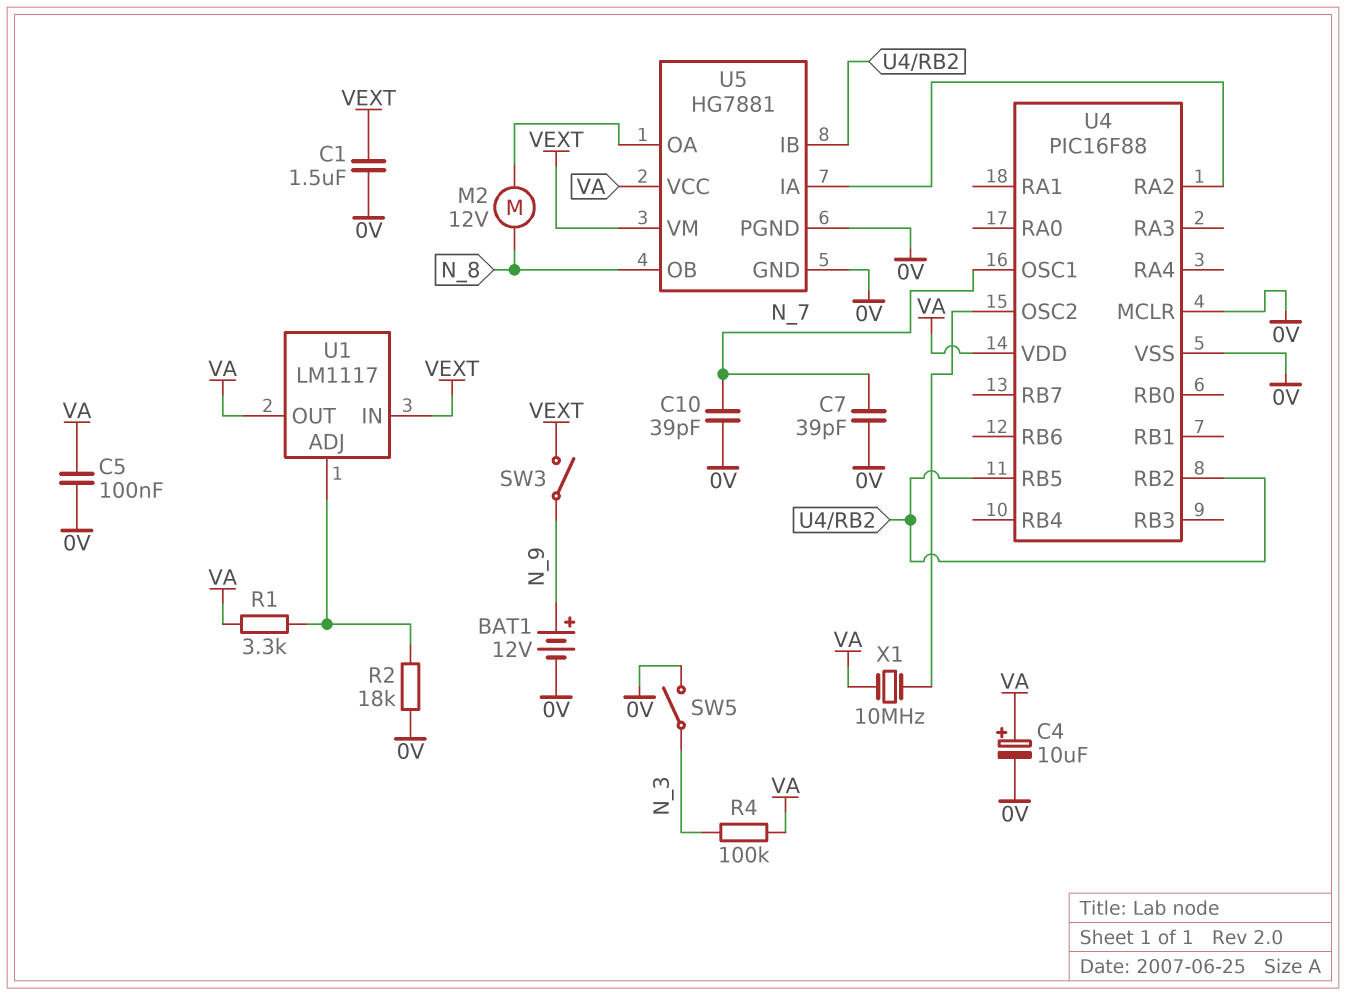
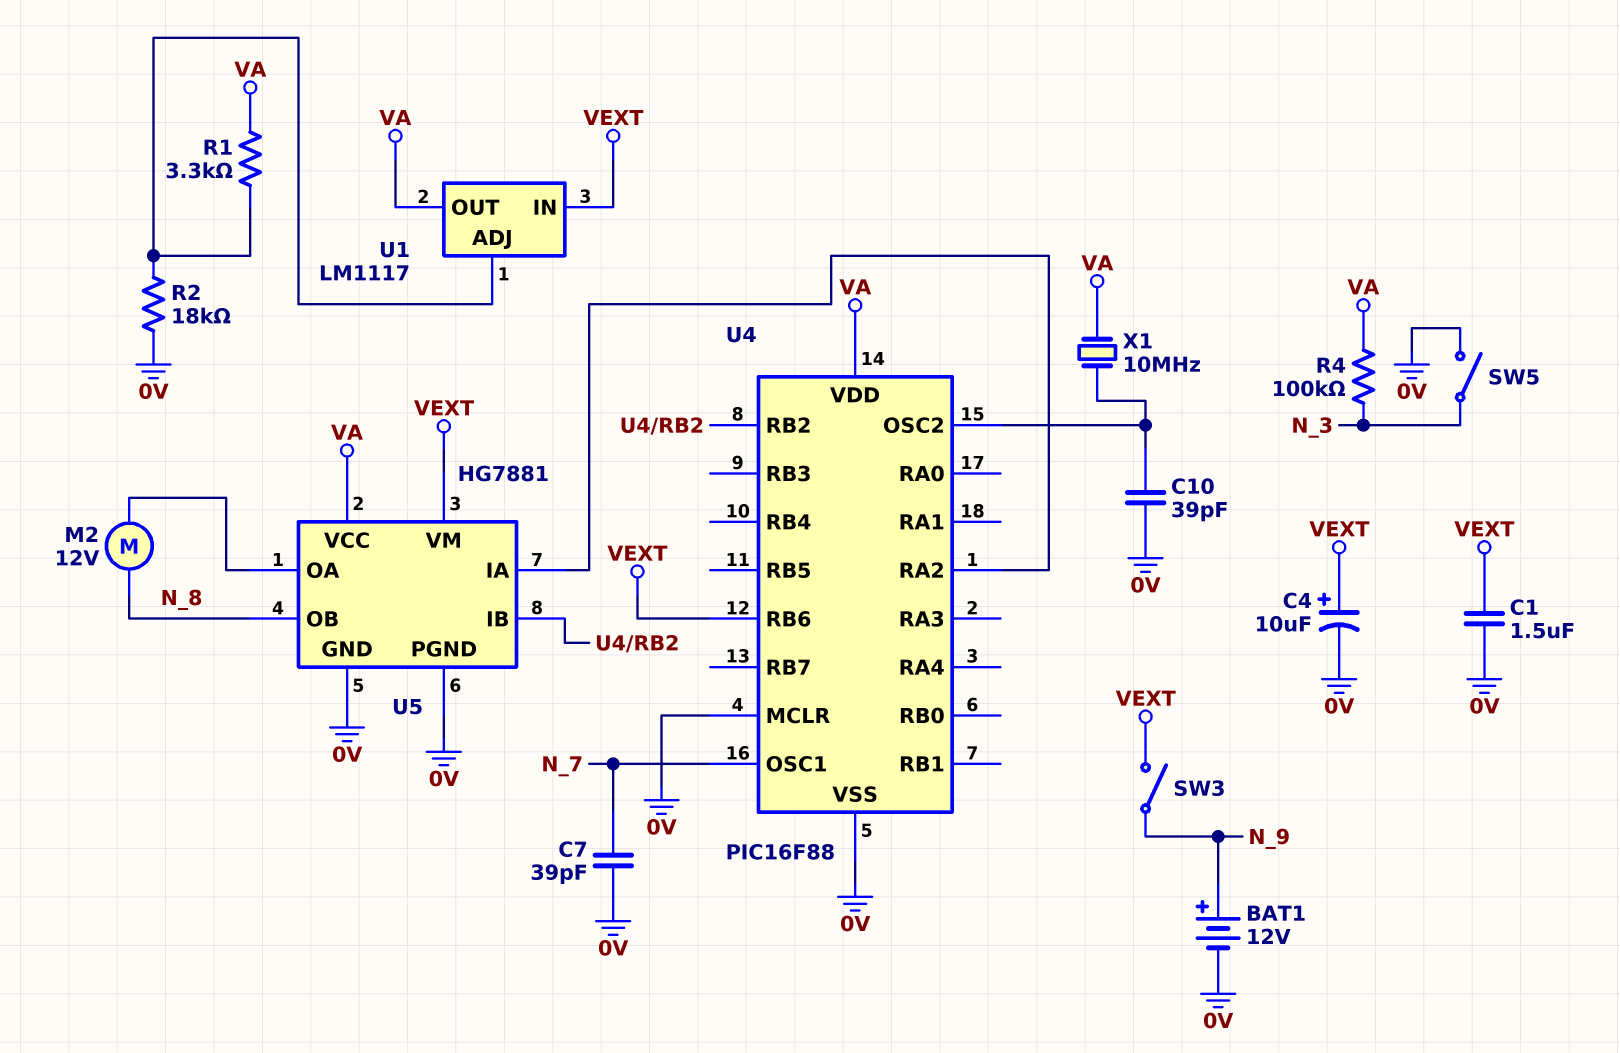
C4: 10uF (plus VA, minus 0V) -> 10uF (plus VEXT, minus 0V)
C5: 100nF (0V, VA) -> none
C10: 39pF (0V, N_7) -> 39pF (0V, U4/OSC2)
U4 pin RB5: U4/RB2 -> none
U4 pin RB6: none -> VEXT

